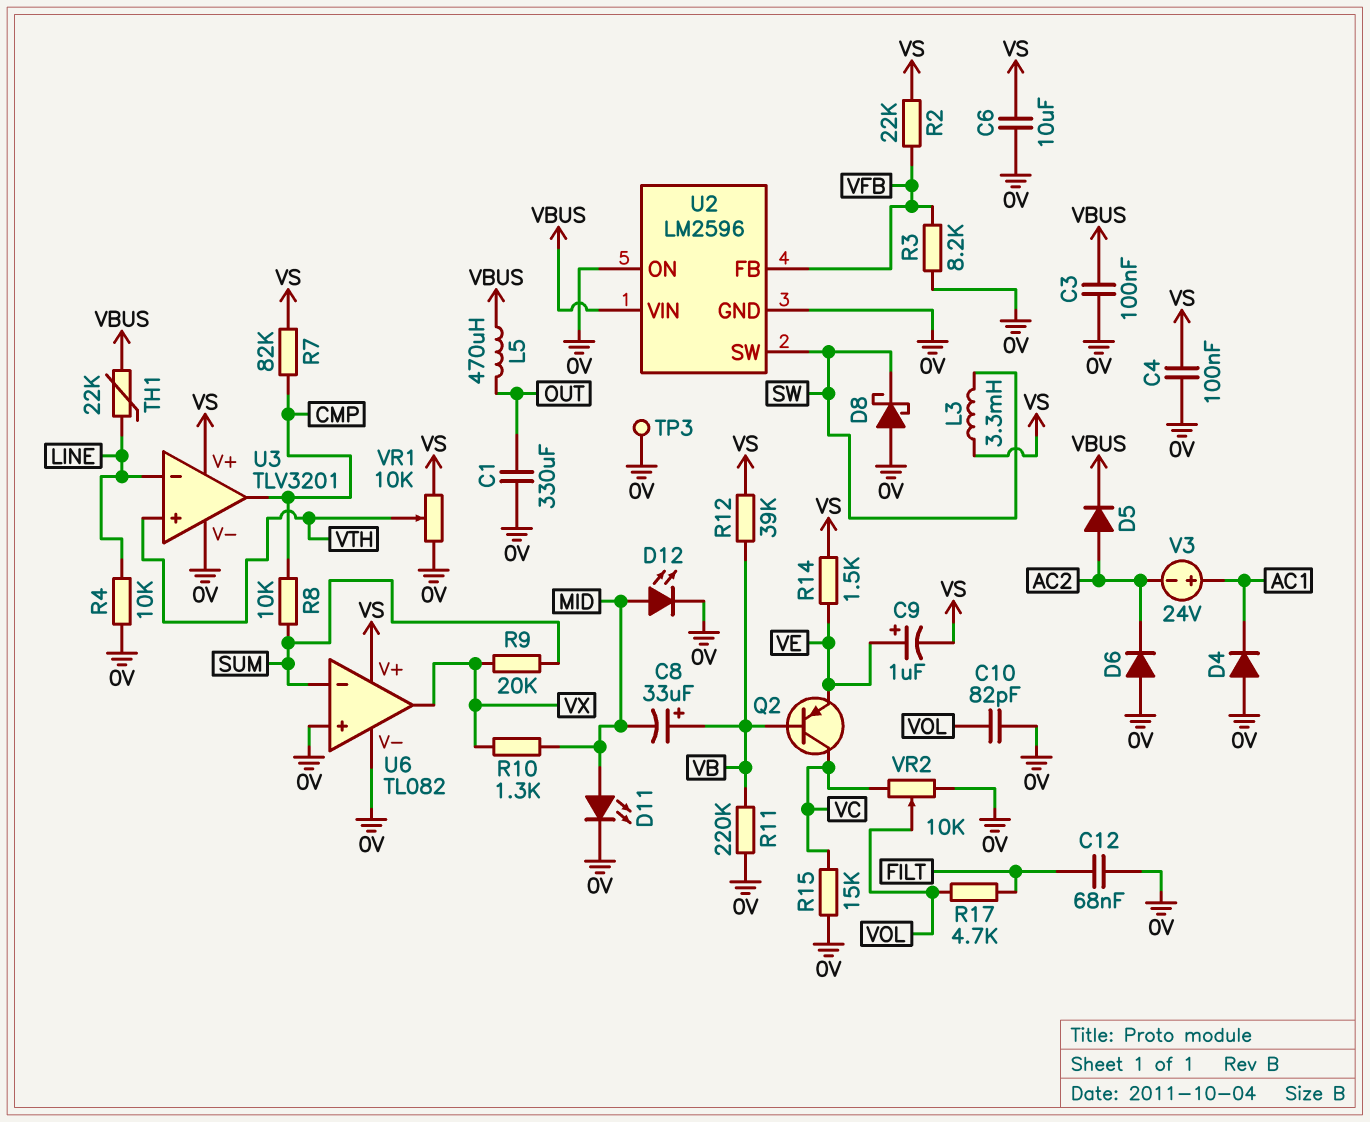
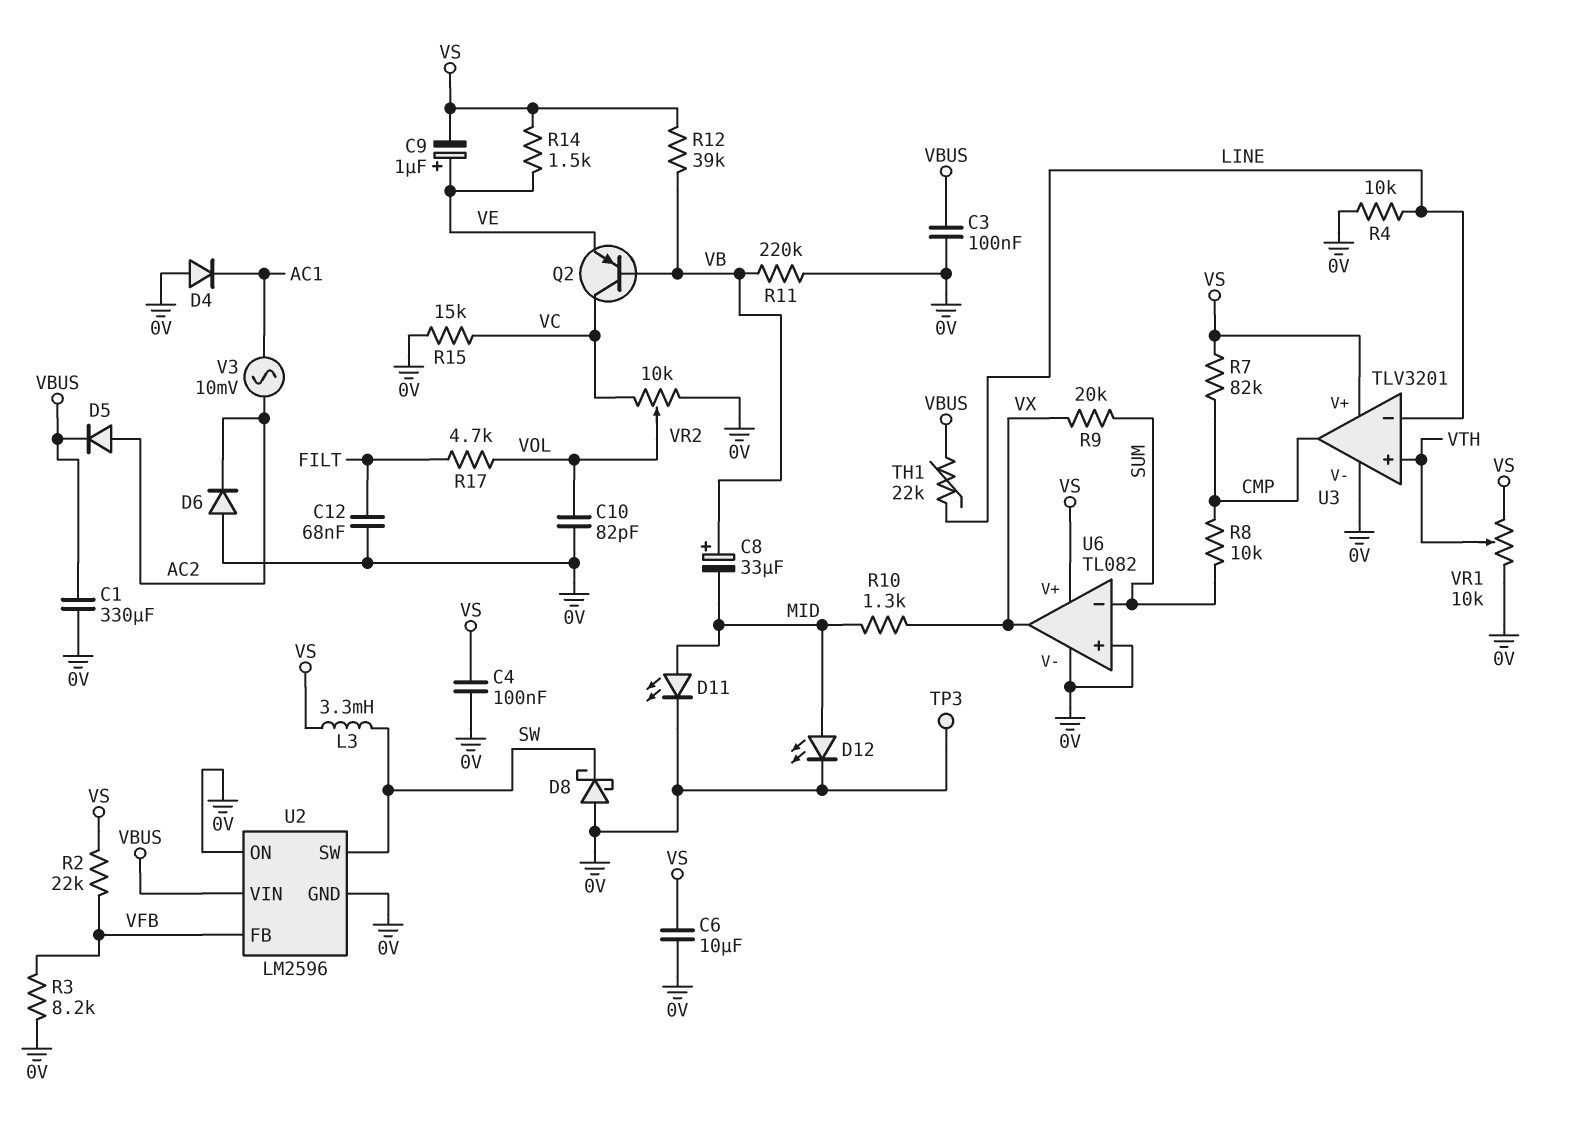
C1: 330uF (0V, OUT) -> 330uF (0V, VBUS)
L5: 470uH (OUT, VBUS) -> none
V3: 24V (plus AC1, minus AC2) -> AC 10mV (AC1, AC2)

